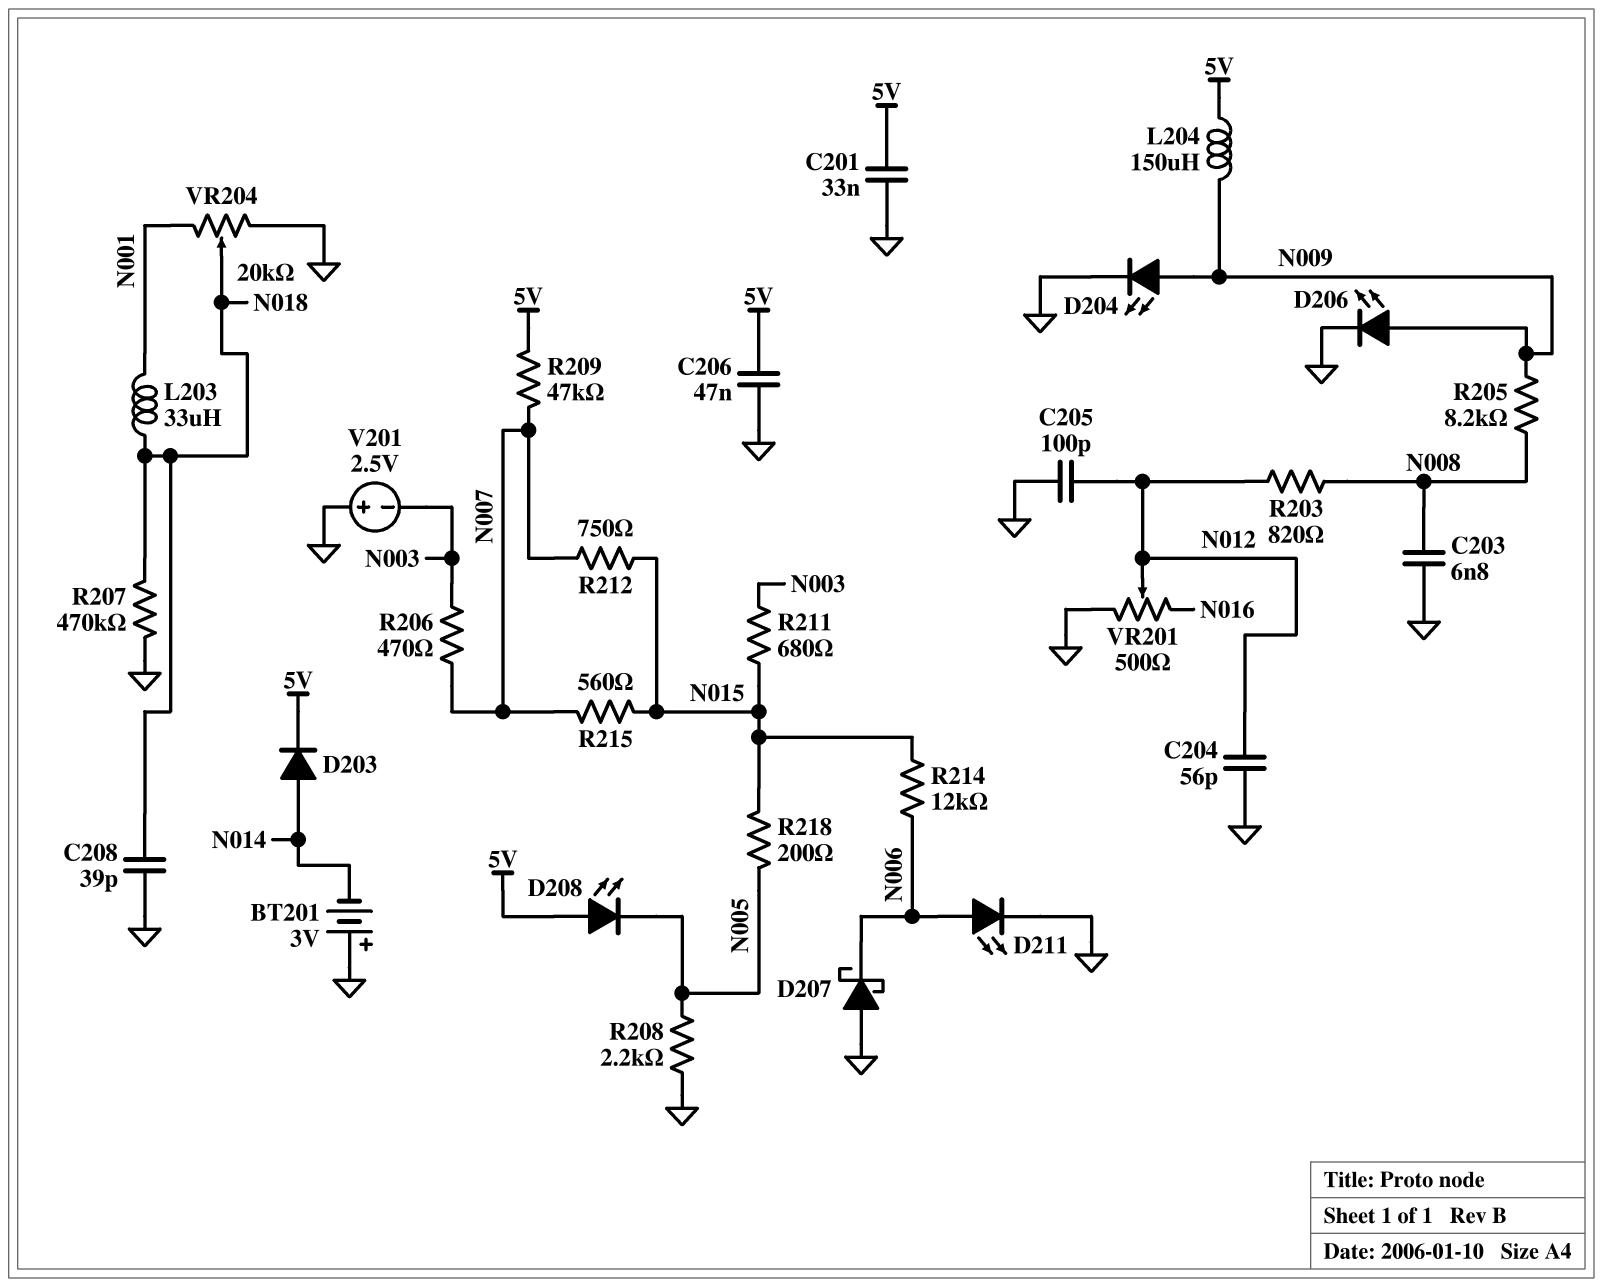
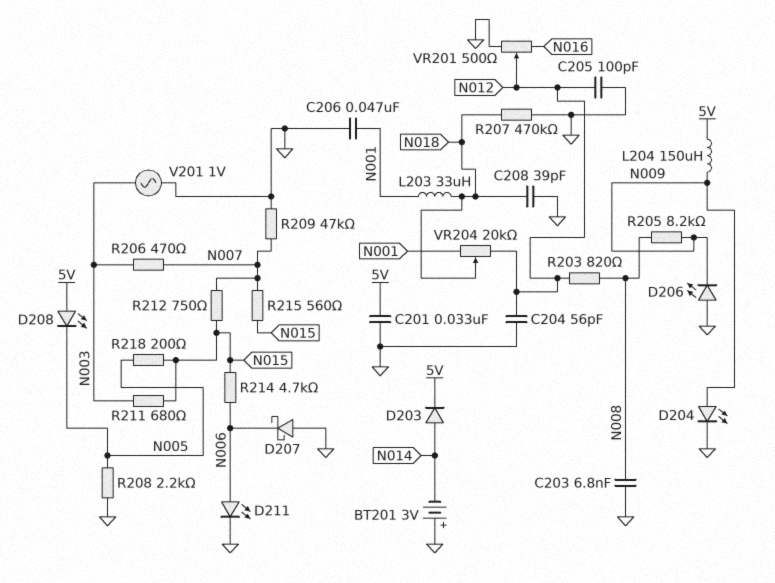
C206: 47nF (5V, GND) -> 47nF (GND, N001)
D206: LED (A N009, K GND) -> LED (A GND, K N009)
R209: 47k (5V, N007) -> 47k (GND, N007)
R214: 12k (N006, N015) -> 4.7k (N006, N015)
V201: 2.5V (plus GND, minus N003) -> AC 1V (GND, N003)
VR204: 20k (GND, N001, wiper N018) -> 20k (N001, N012, wiper N018)

